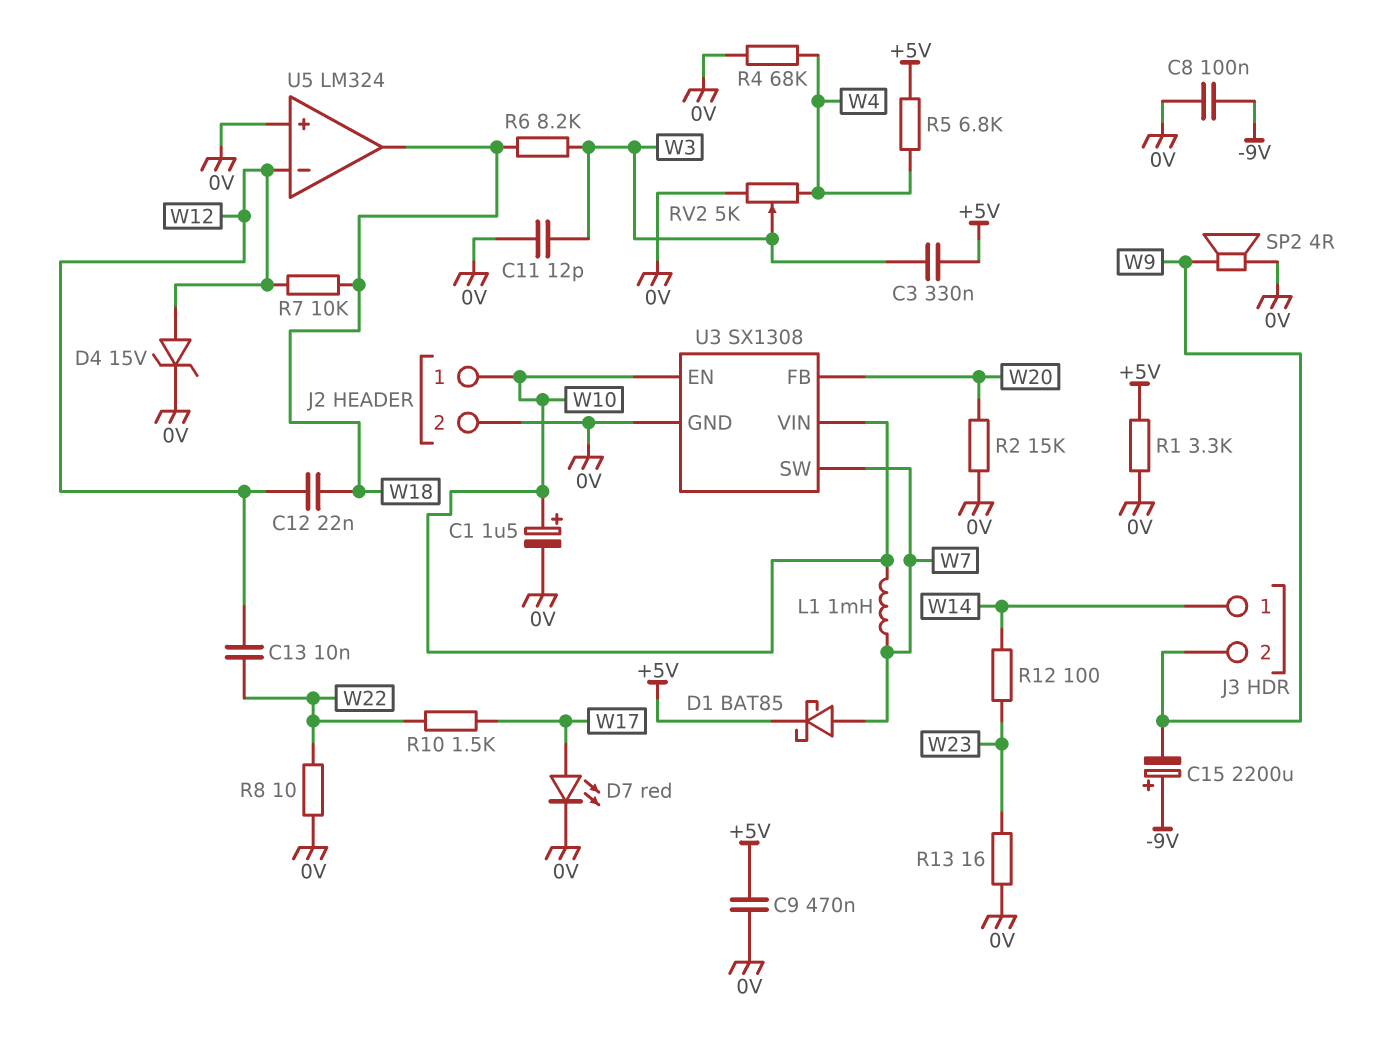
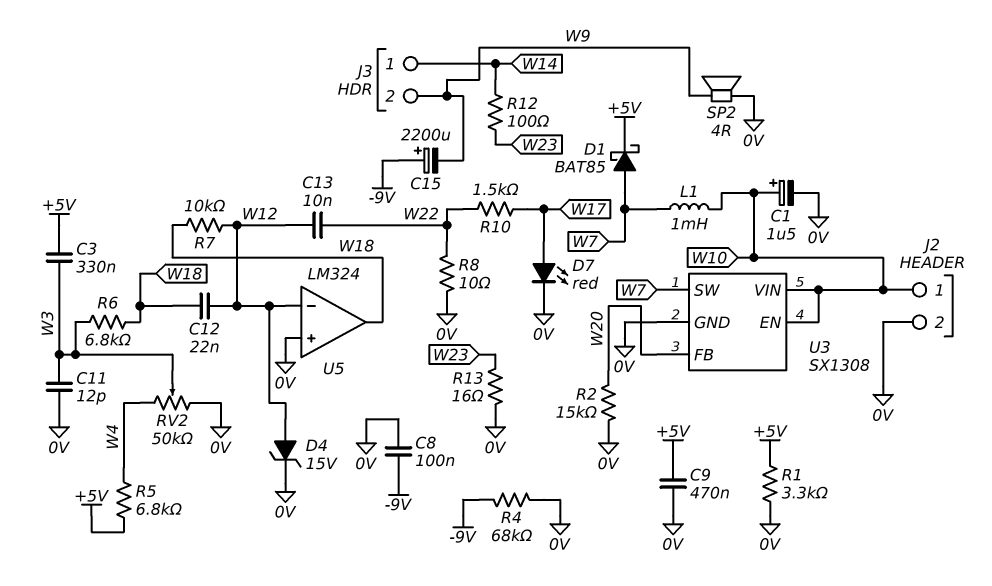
R4: 68k (0V, W4) -> 68k (-9V, 0V)
R6: 8.2k (W3, W18) -> 6.8k (W3, W18)
RV2: 5k (0V, W4, wiper W3) -> 50k (0V, W4, wiper W3)

